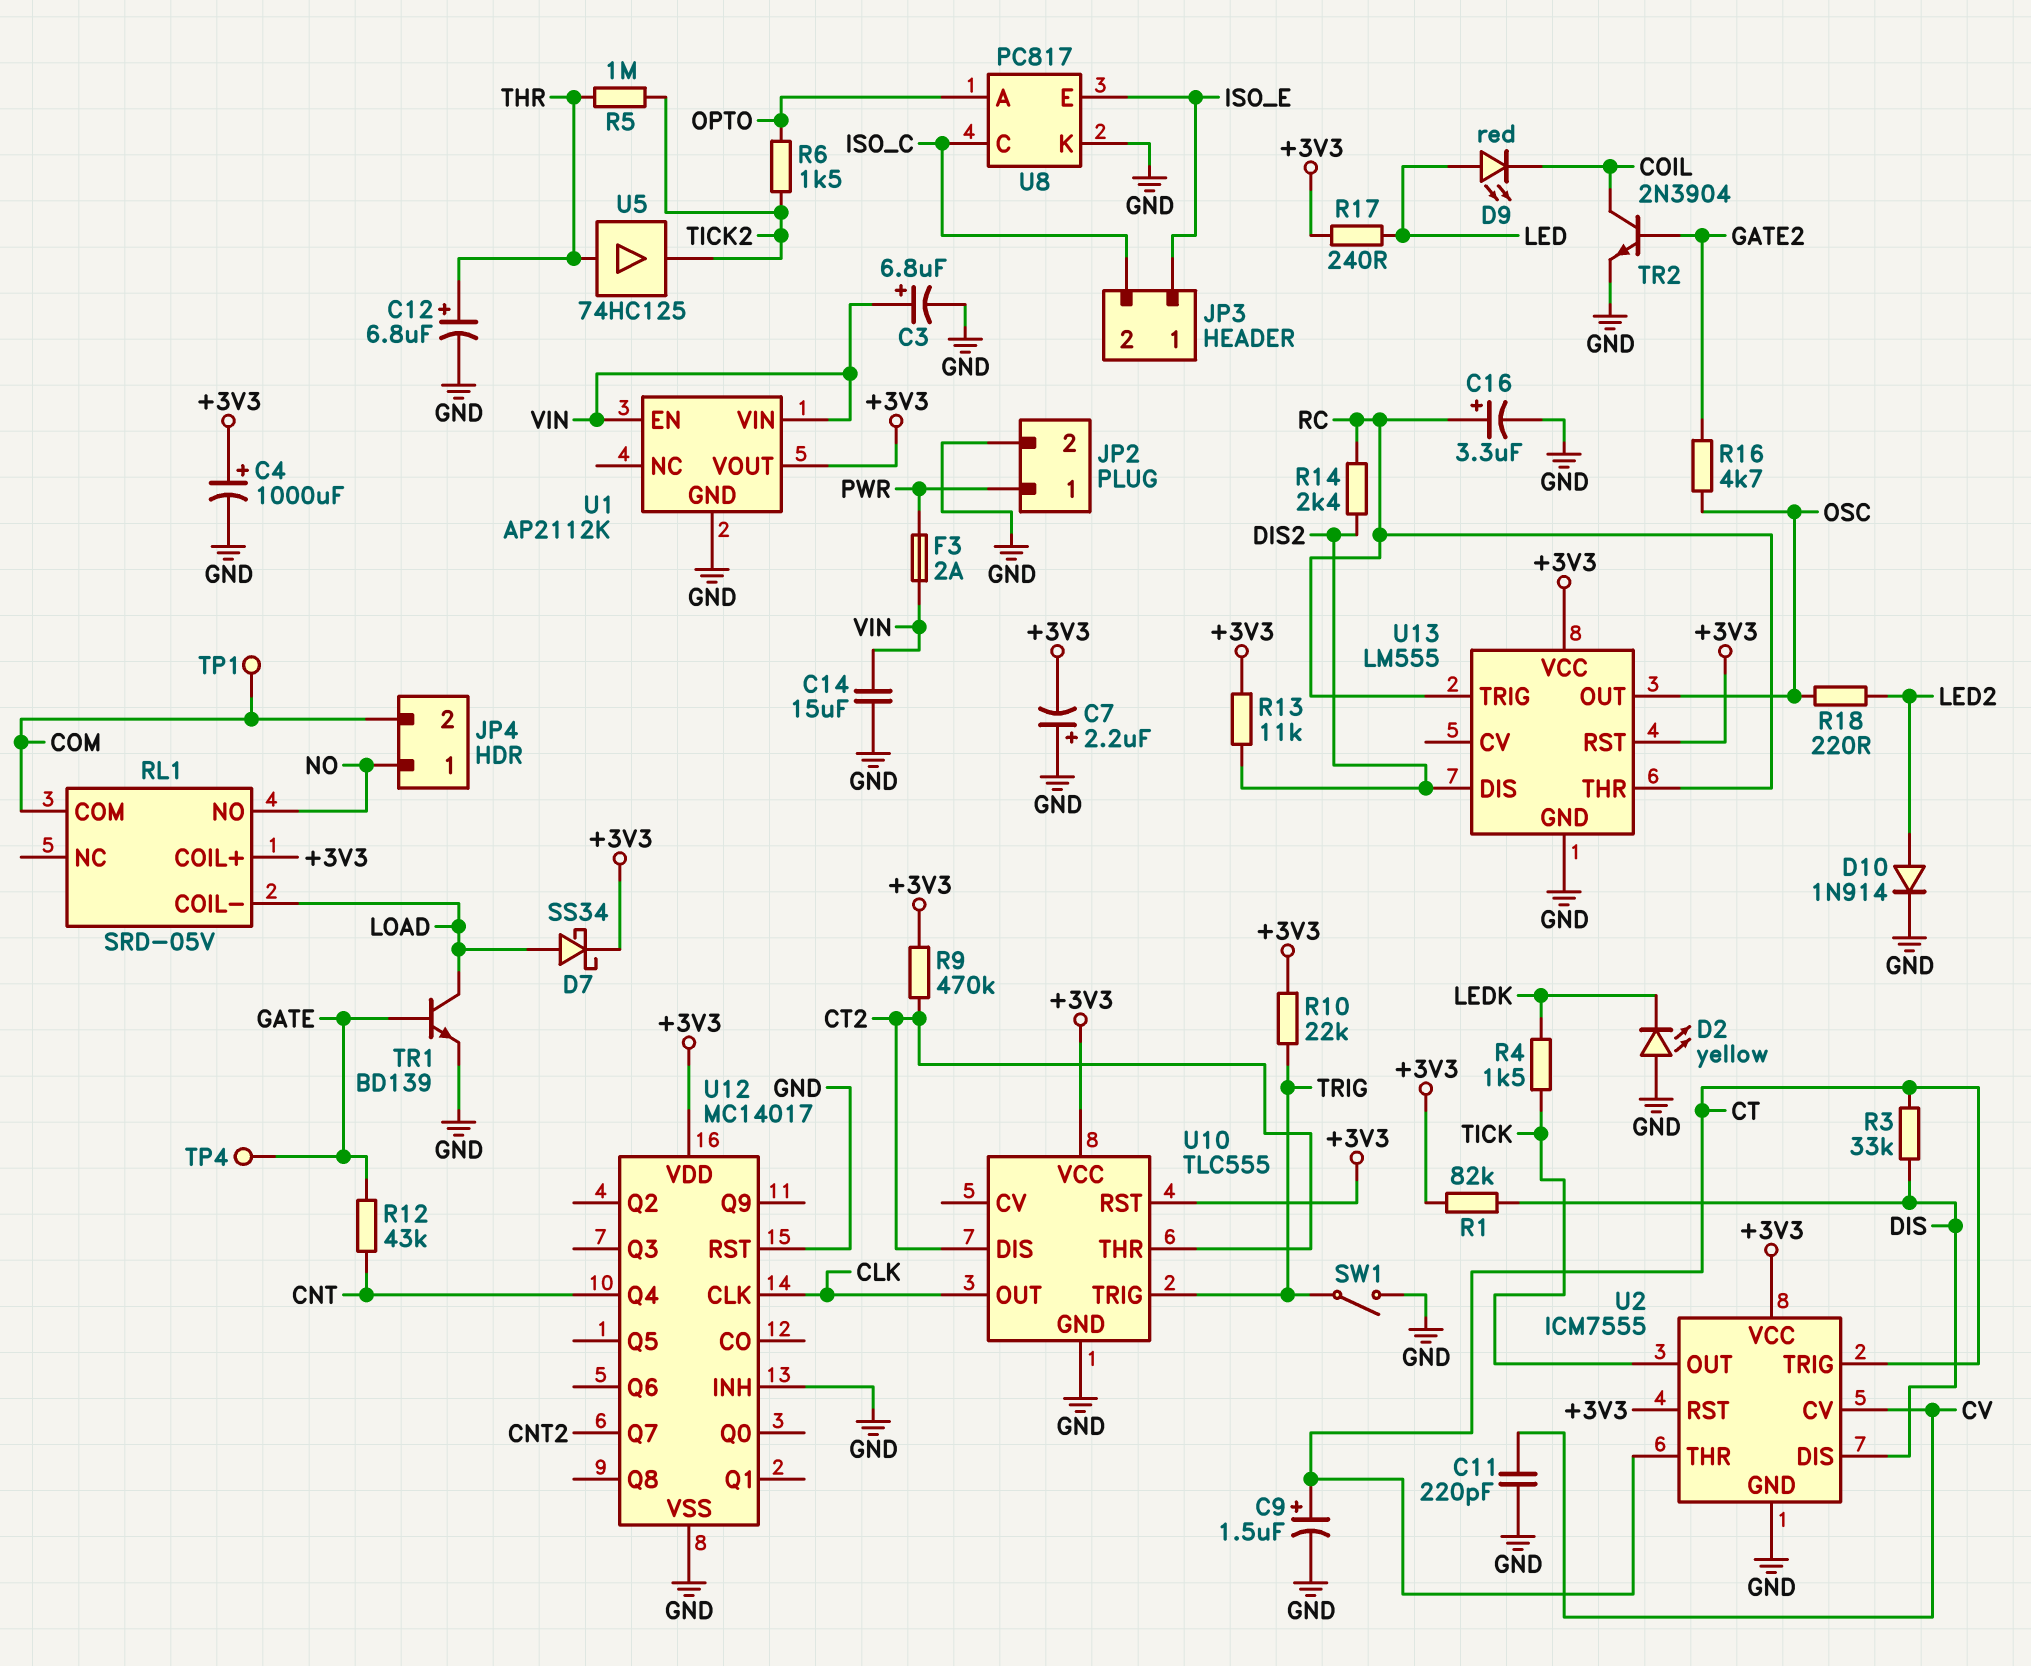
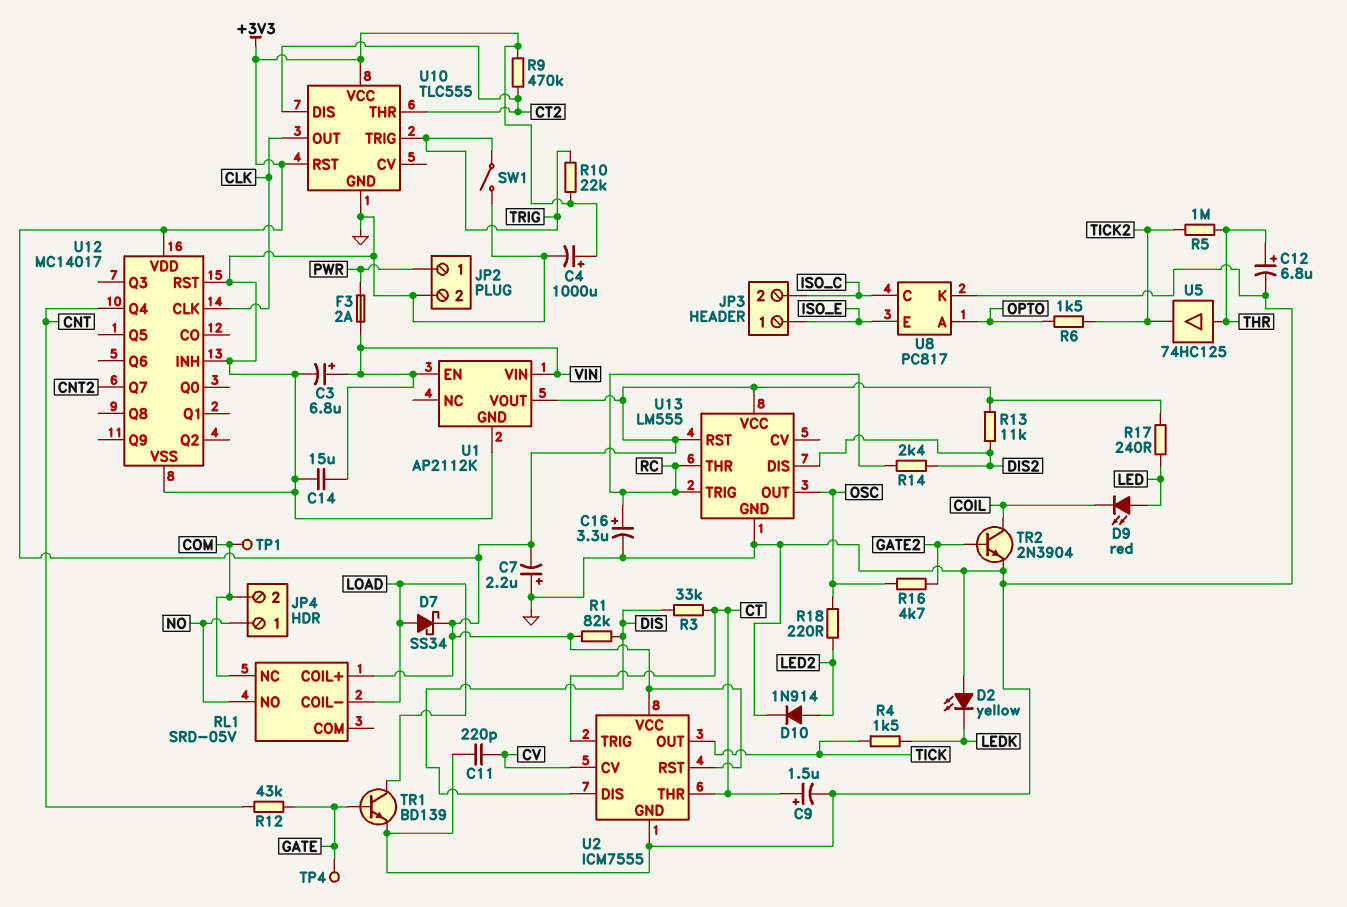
RL1 pin COM: COM -> none
RL1 pin NC: none -> COM

